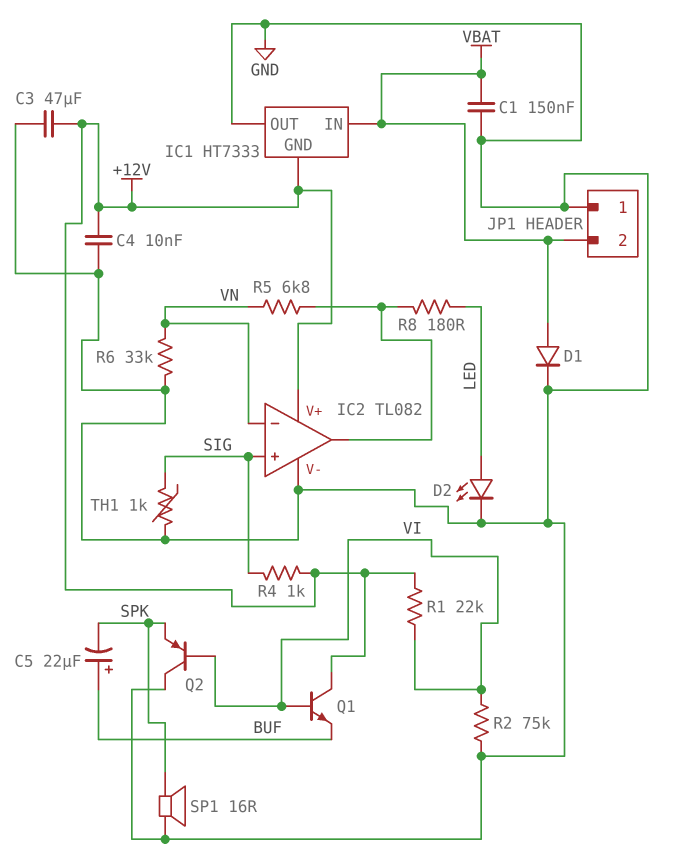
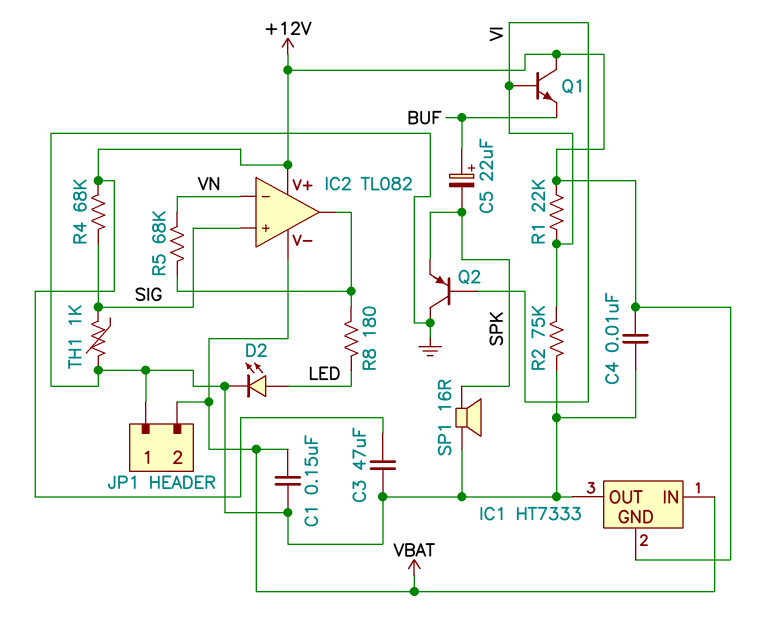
D1: diode (A VBAT, K GND) -> none
IC2 pin V-: GND -> VBAT
R4: 1k (+12V, SIG) -> 68k (+12V, SIG)
R5: 6.8k (IC2/out, VN) -> 68k (IC2/out, VN)
R6: 33k (GND, VN) -> none

